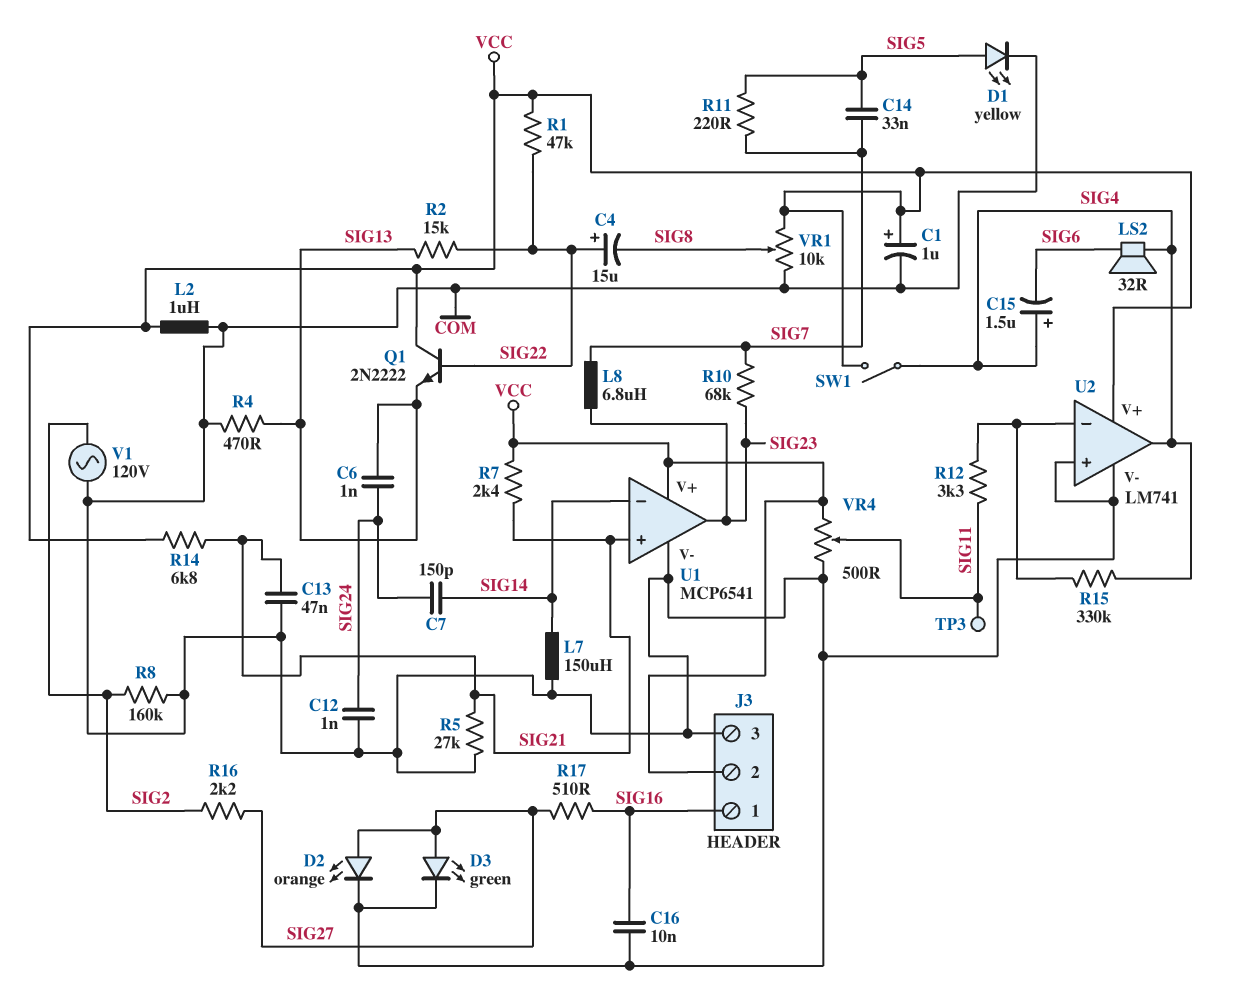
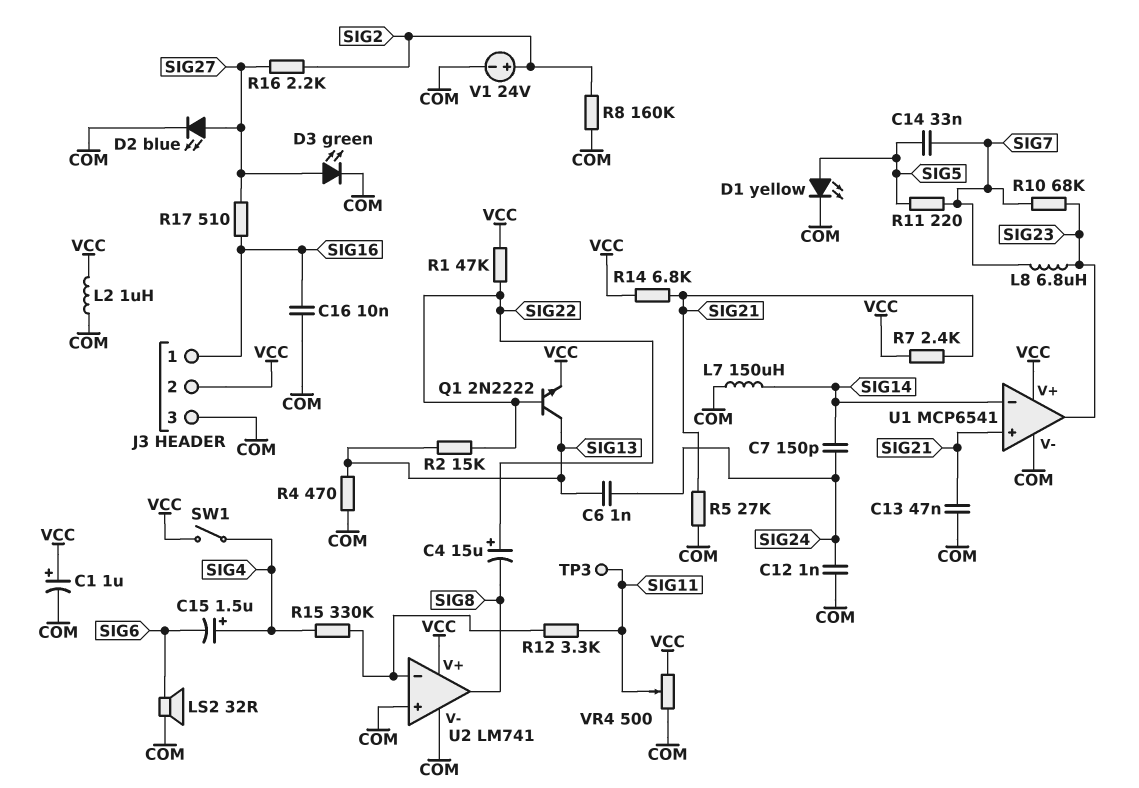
D2: LED orange (A SIG27, K COM) -> LED blue (A SIG27, K COM)
LS2: speaker 32R (SIG4, SIG6) -> speaker 32R (COM, SIG6)
Q1: NPN 2N2222 (B SIG22, C VCC, E SIG13) -> NPN 2N2222 (B SIG22, C SIG13, E VCC)
U2 pin out: SIG4 -> SIG8
V1: AC 120V (COM, SIG2) -> 24V (plus SIG2, minus COM)
VR1: 10k (COM, VCC, wiper SIG8) -> none

